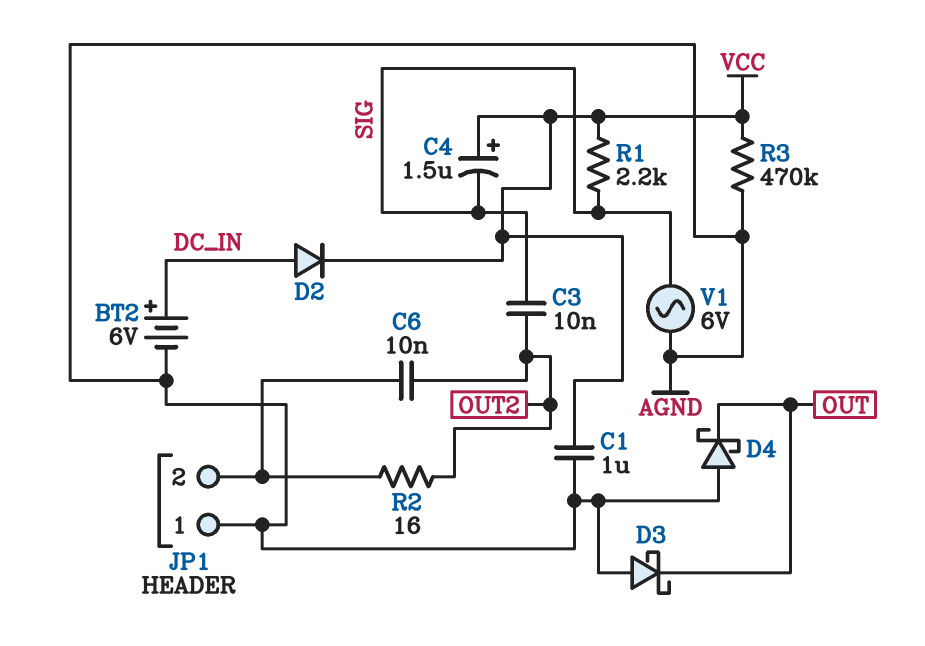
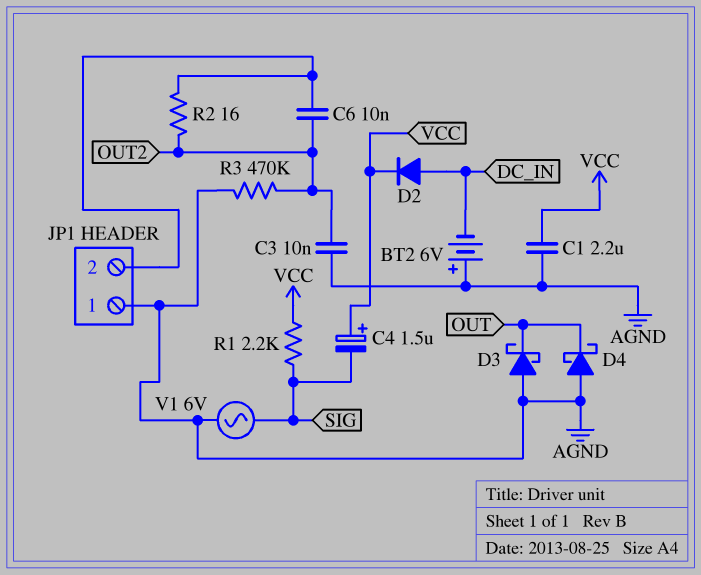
BT2: 6V (plus DC_IN, minus AGND) -> 6V (plus AGND, minus DC_IN)
C1: 1uF (AGND, VCC) -> 2.2uF (AGND, VCC)
C3: 10nF (OUT2, SIG) -> 10nF (AGND, OUT2)
R3: 470k (AGND, VCC) -> 470k (AGND, OUT2)

